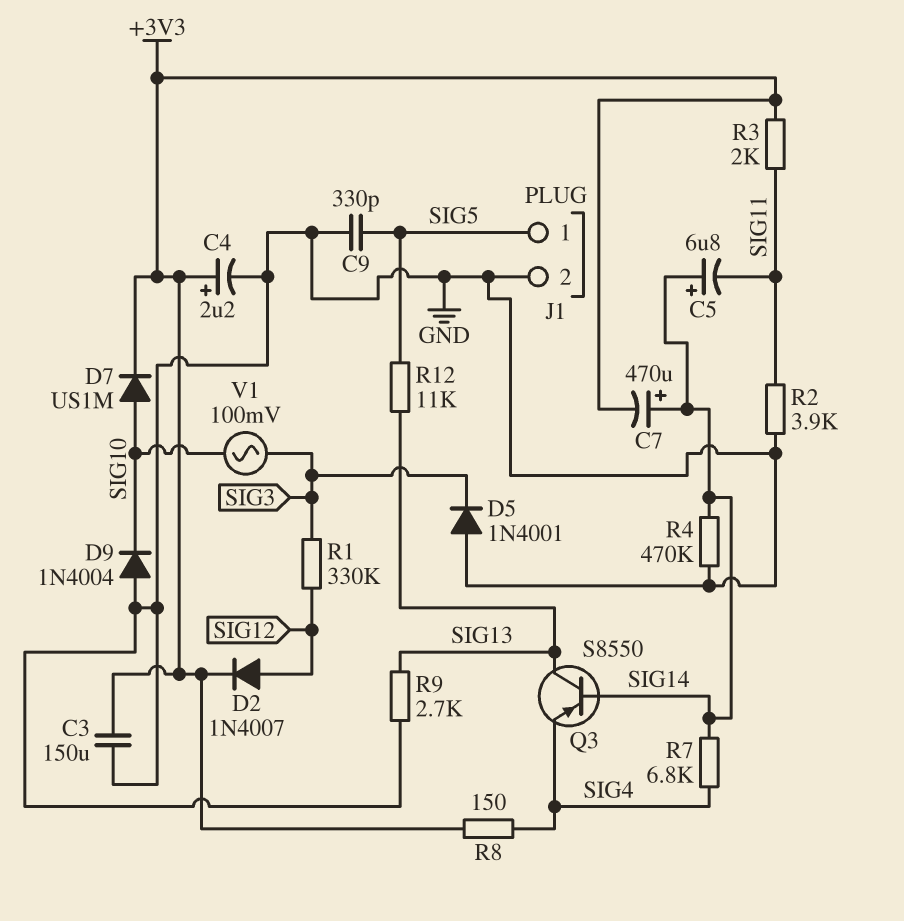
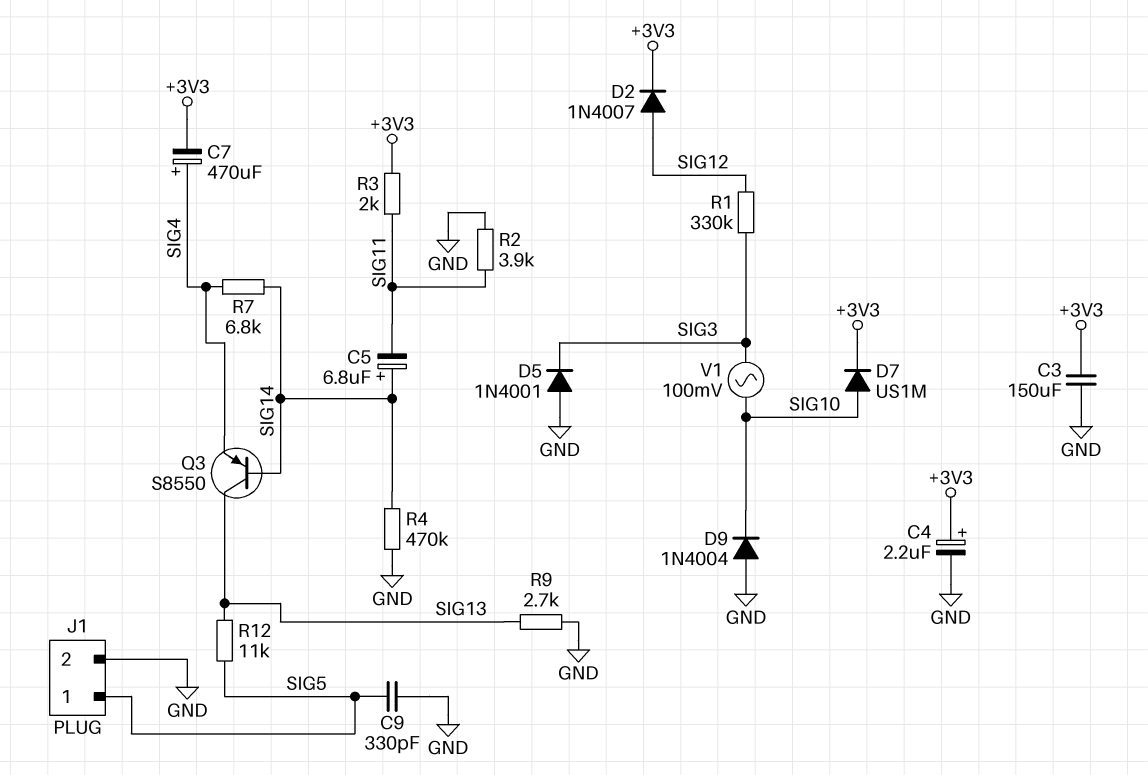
C7: 470uF (plus SIG14, minus +3V3) -> 470uF (plus SIG4, minus +3V3)
R8: 150 (+3V3, SIG4) -> none

